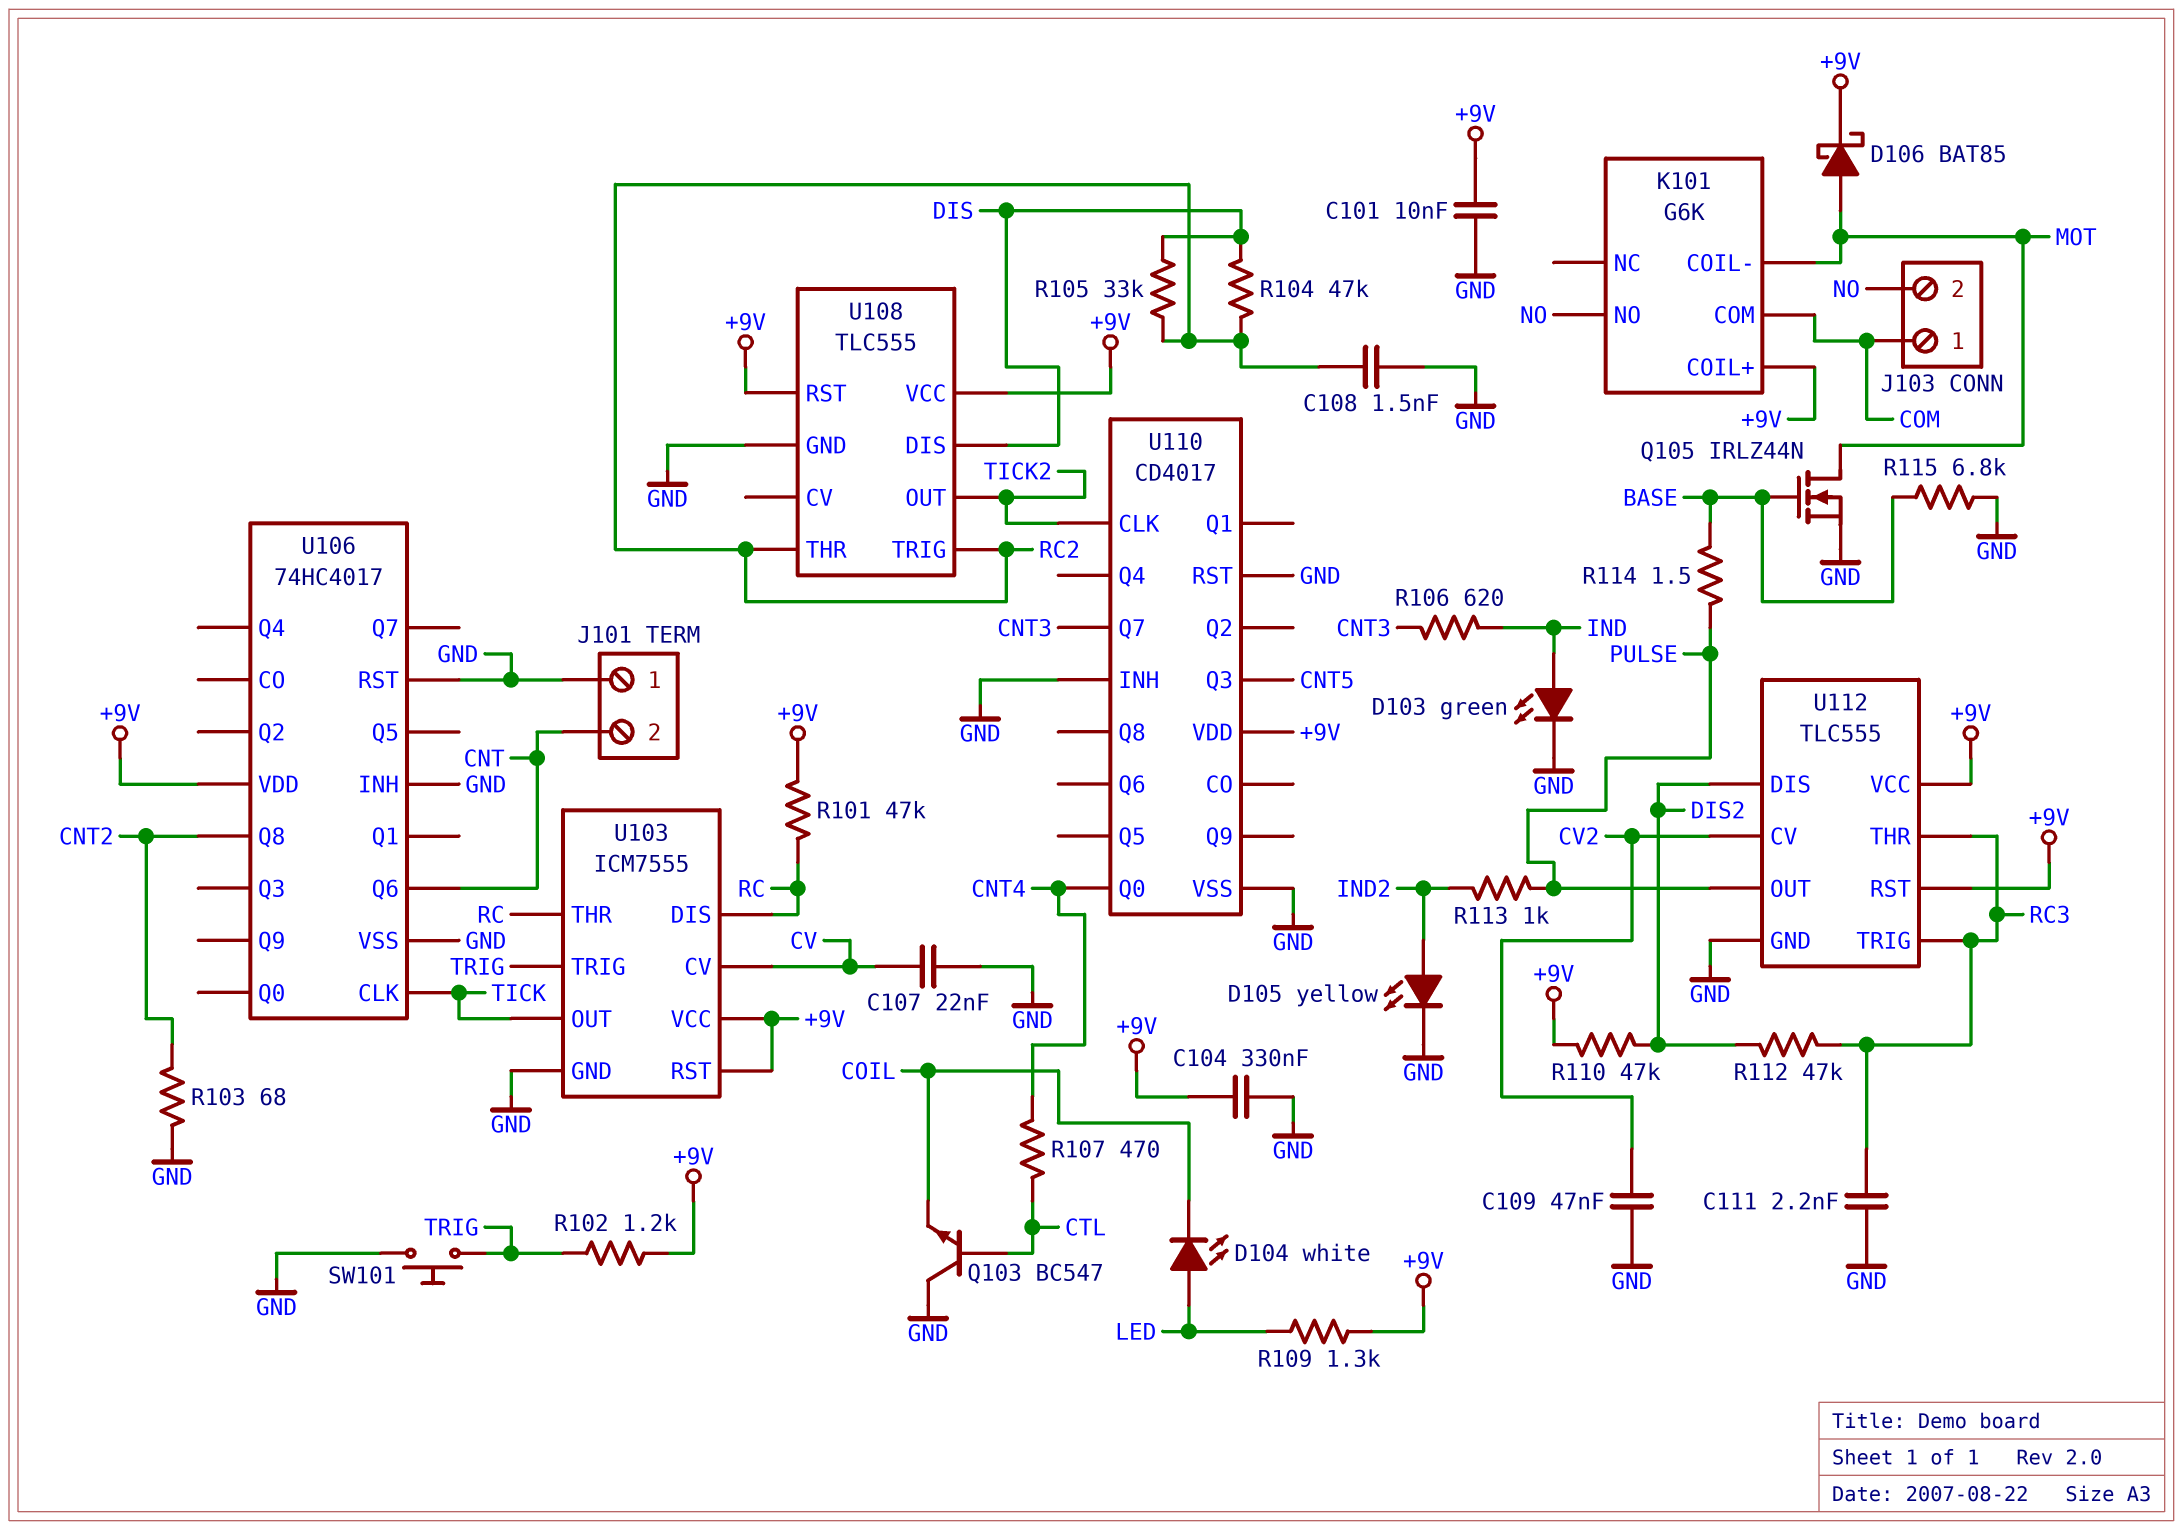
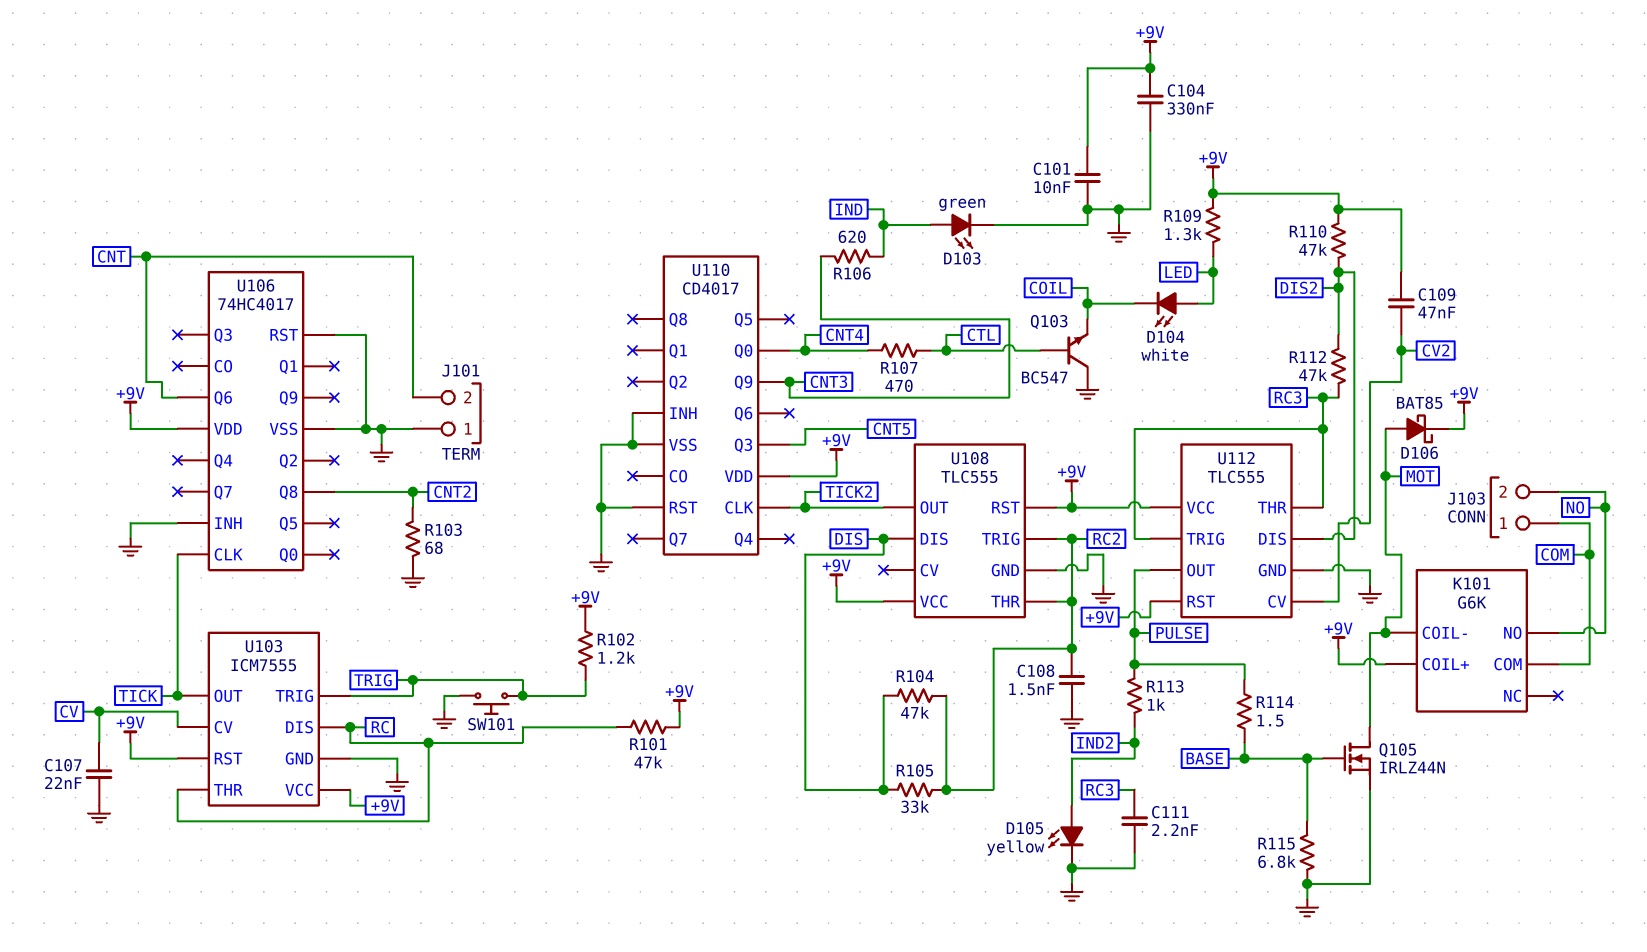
C109: 47nF (CV2, GND) -> 47nF (+9V, CV2)
U110 pin Q7: CNT3 -> none
U110 pin Q9: none -> CNT3

